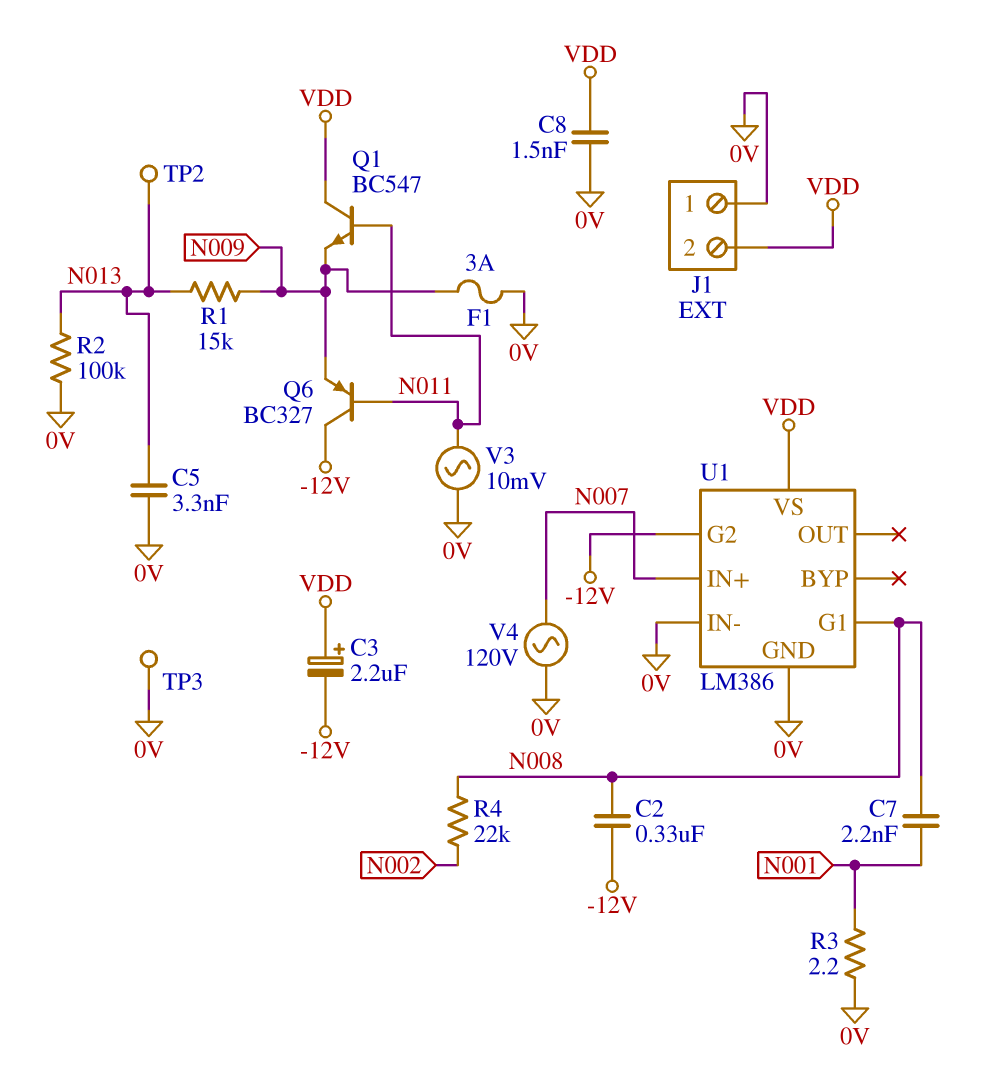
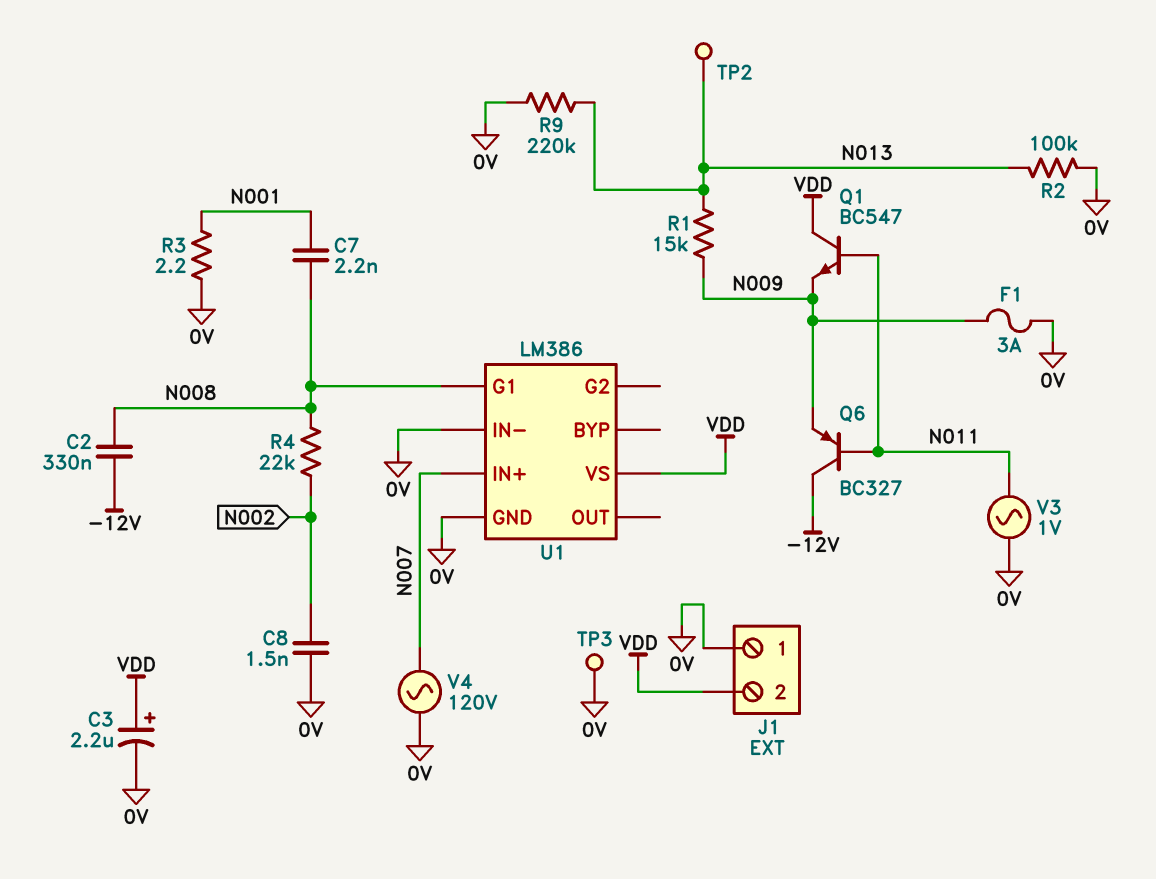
C3: 2.2uF (plus VDD, minus -12V) -> 2.2uF (plus VDD, minus 0V)
C5: 3.3nF (0V, N013) -> none
C8: 1.5nF (0V, VDD) -> 1.5nF (0V, N002)
R9: none -> 220k (0V, N013)
U1 pin G2: -12V -> none
V3: AC 10mV (0V, N011) -> AC 1V (0V, N011)

